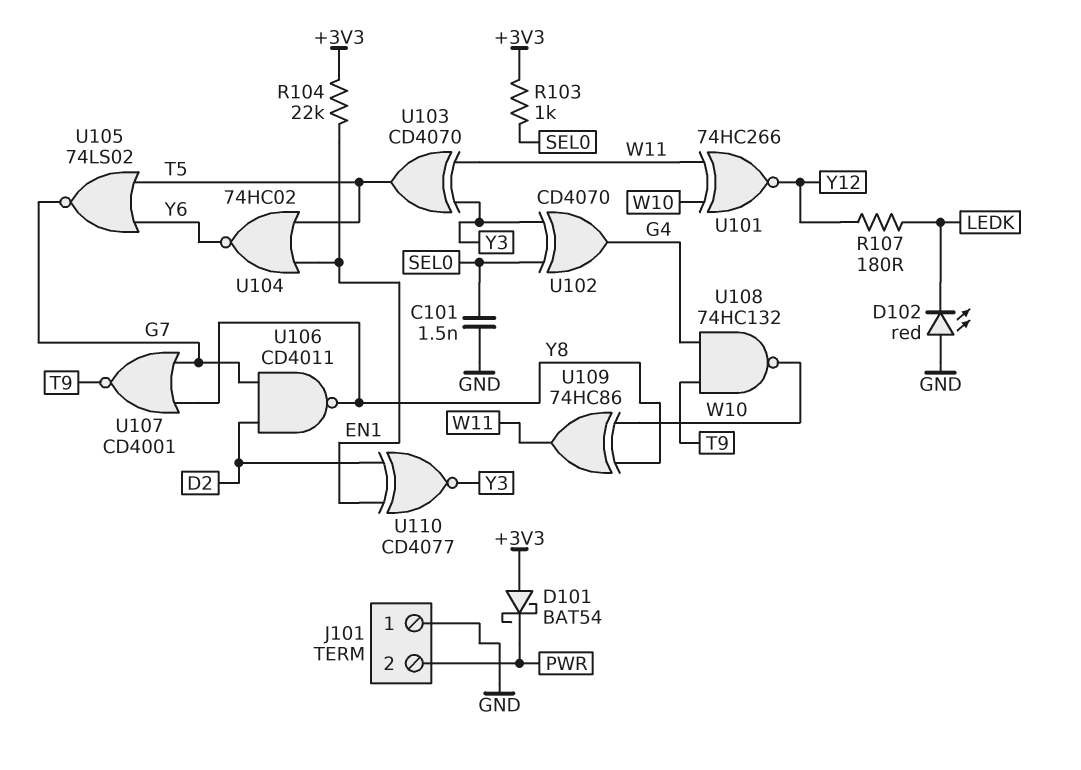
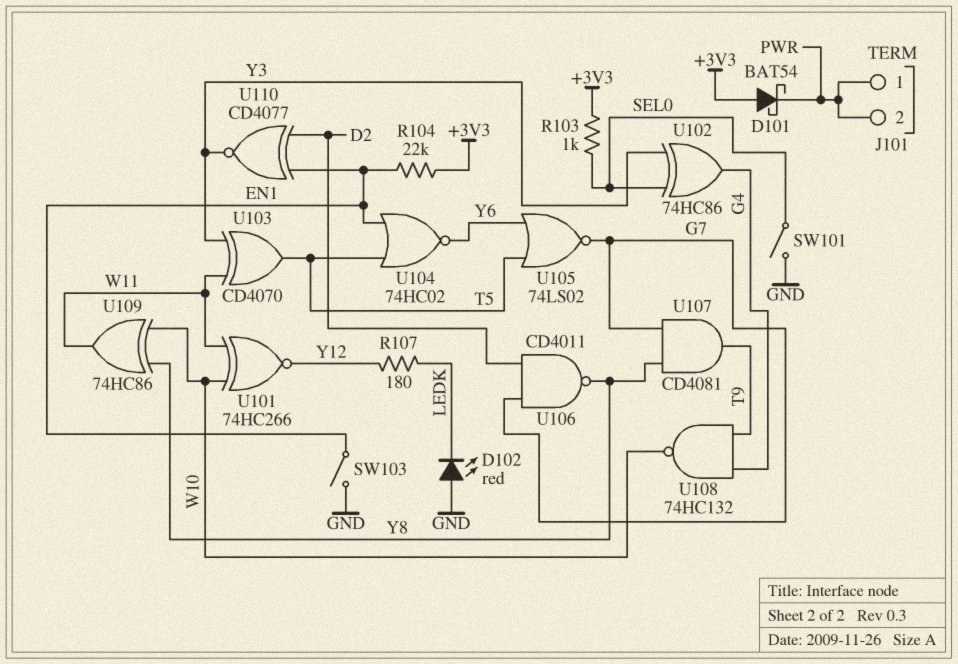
C101: 1.5nF (GND, SEL0) -> none
J101 pin 1: GND -> PWR
SW101: none -> switch (GND, SEL0)
SW103: none -> switch (EN1, GND)
U102: XOR CD4070 (in SEL0, in Y3, out G4) -> XOR 74HC86 (in SEL0, in Y3, out G4)
U107: NOR CD4001 (in G7, in Y8, out T9) -> AND CD4081 (in G7, in Y8, out T9)

